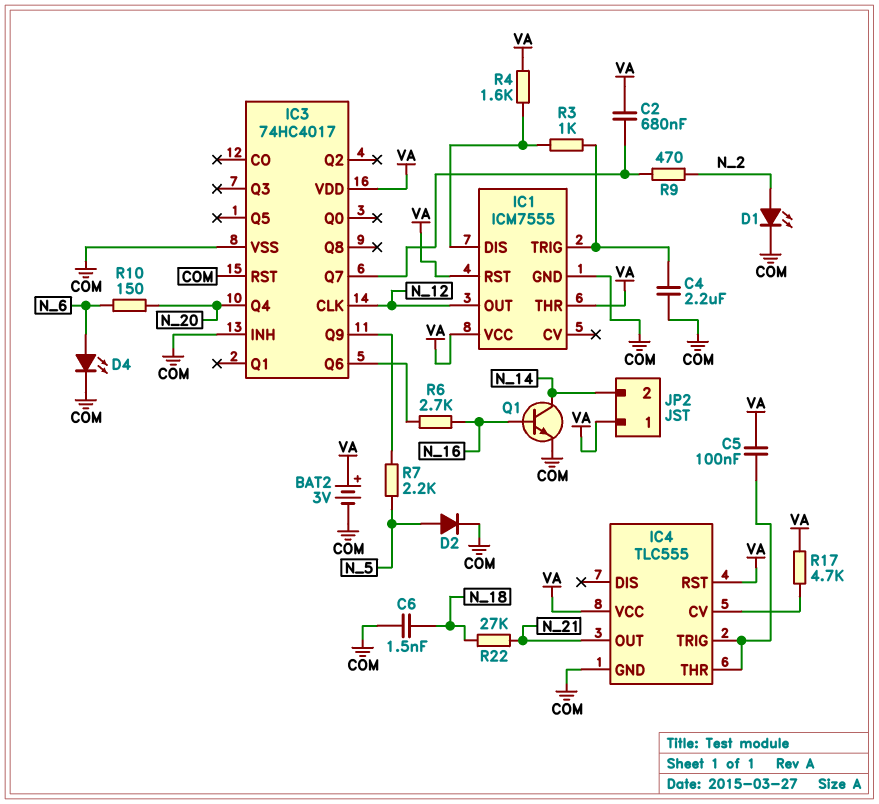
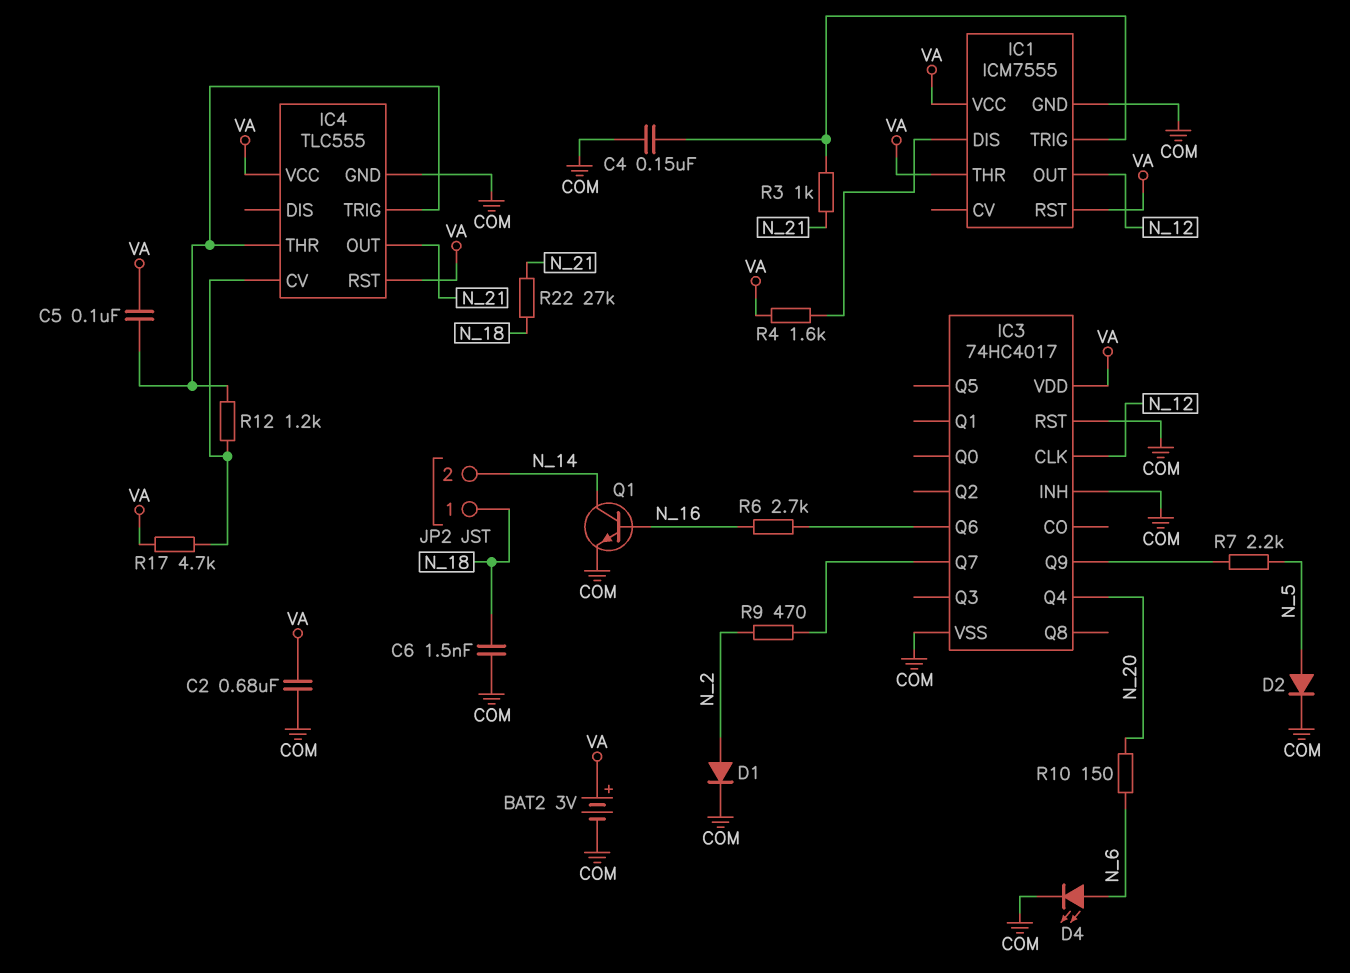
C2: 680nF (IC3/Q7, VA) -> 680nF (COM, VA)
C4: 2.2uF (COM, IC1/TRIG) -> 150nF (COM, IC1/TRIG)
D1: LED (A N_2, K COM) -> diode (A N_2, K COM)
JP2 pin 1: VA -> N_18
R3: 1k (IC1/DIS, IC1/TRIG) -> 1k (IC1/TRIG, N_21)
R12: none -> 1.2k (IC4/CV, IC4/THR)

